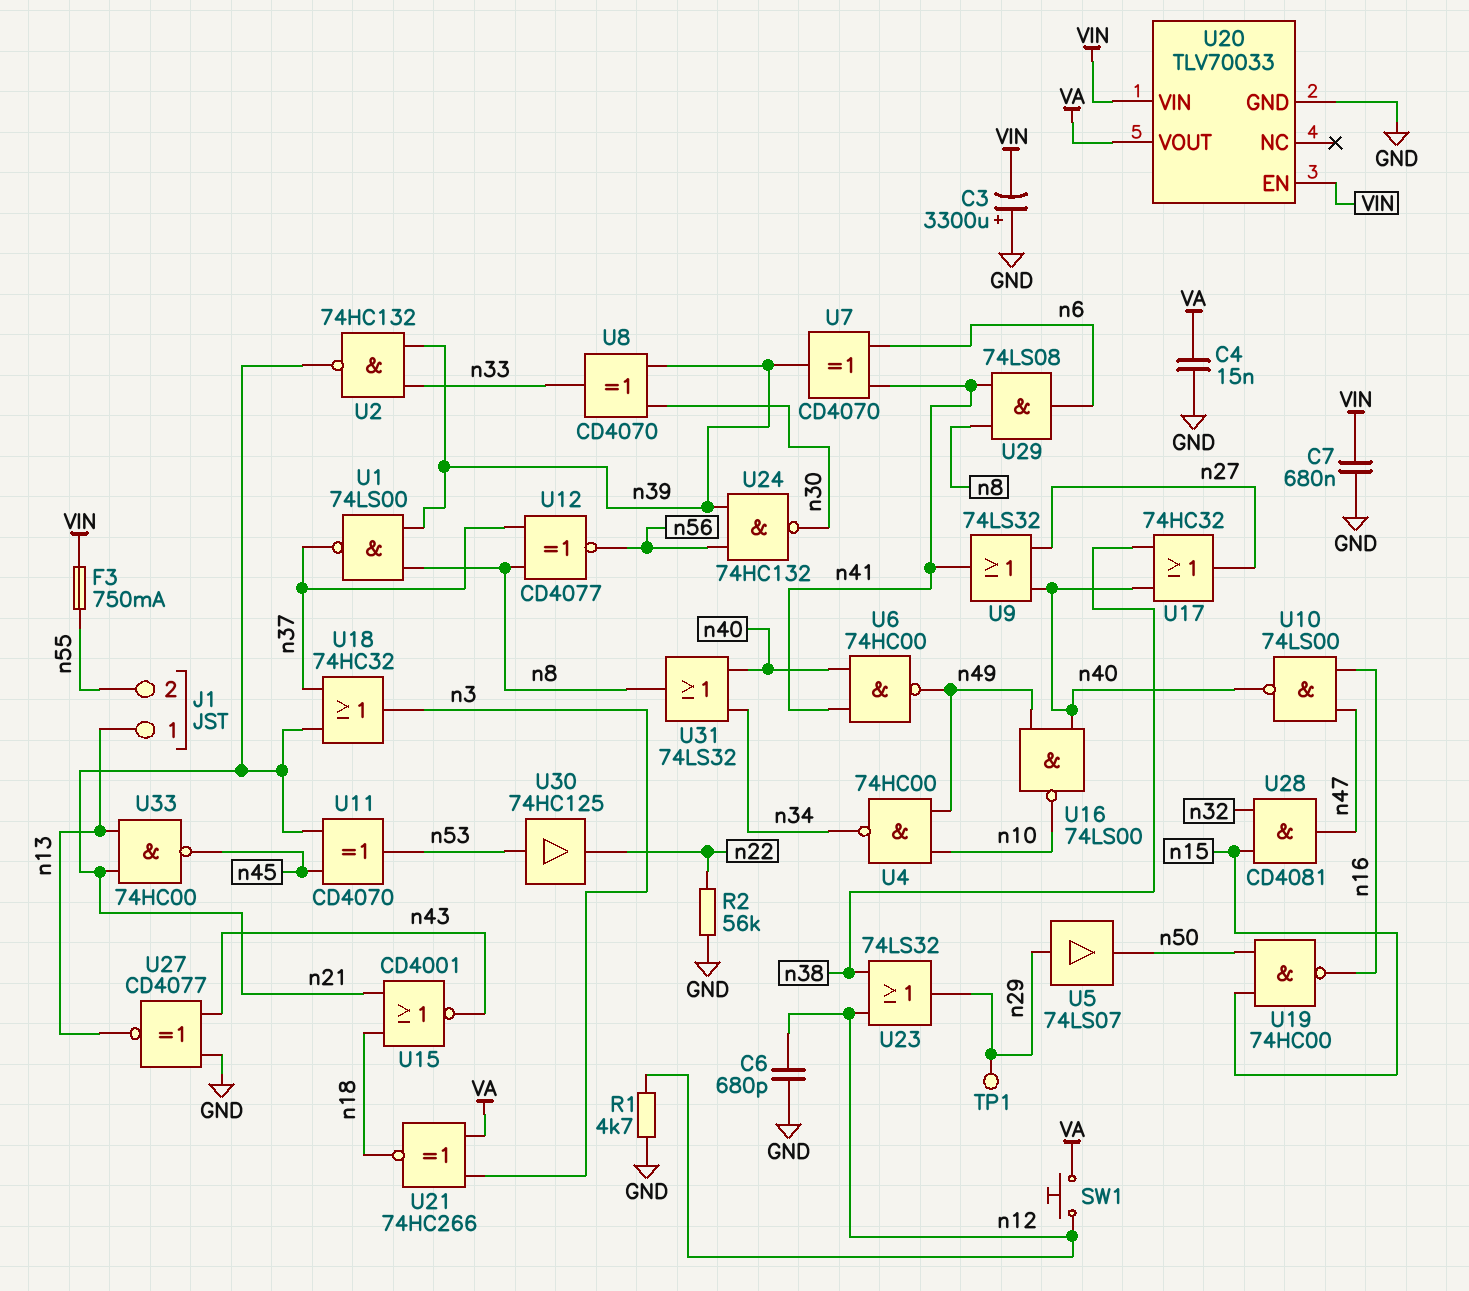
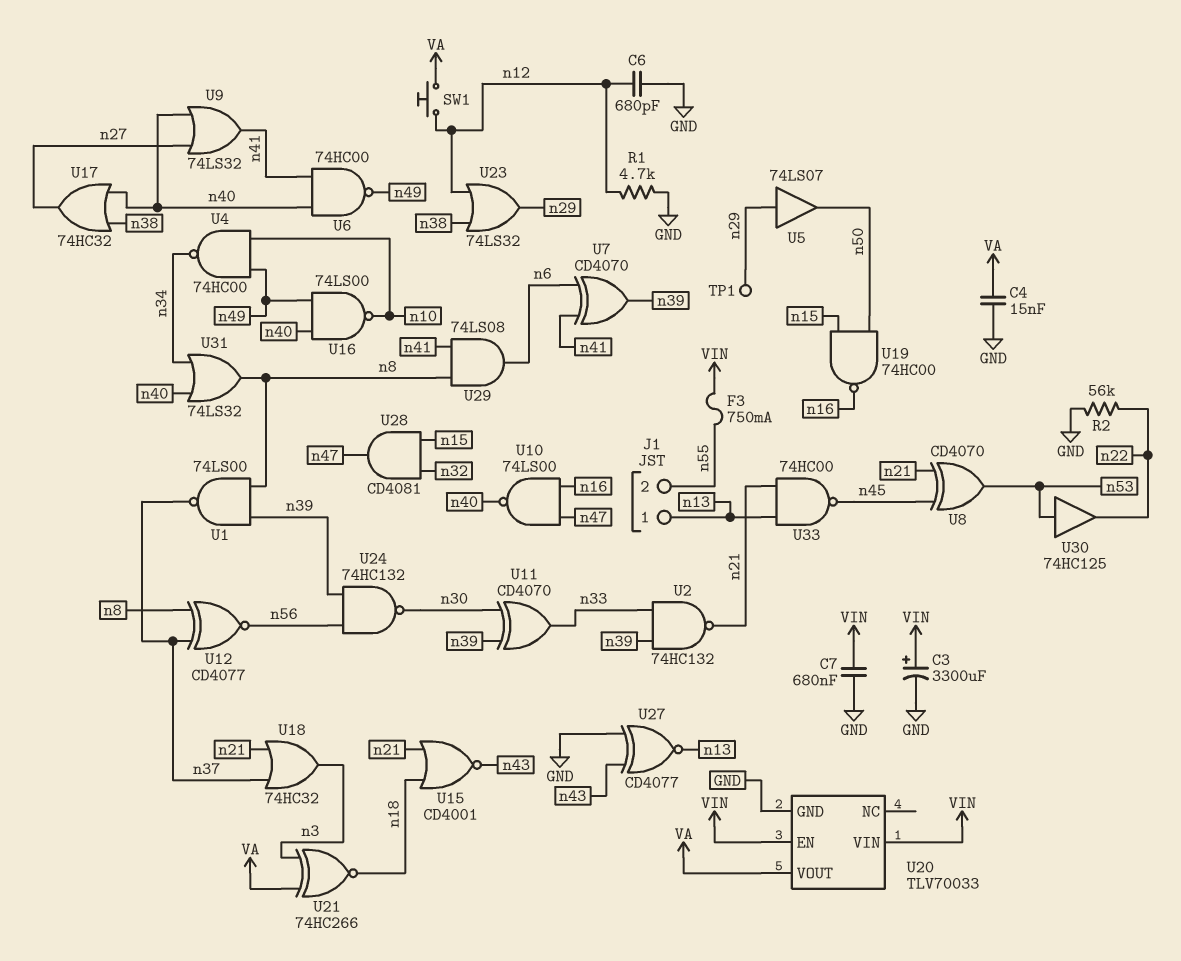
C3: 3300uF (plus GND, minus VIN) -> 3300uF (plus VIN, minus GND)
U8: XOR CD4070 (in n30, in n39, out n33) -> XOR CD4070 (in n21, in n45, out n53)
U11: XOR CD4070 (in n21, in n45, out n53) -> XOR CD4070 (in n30, in n39, out n33)

